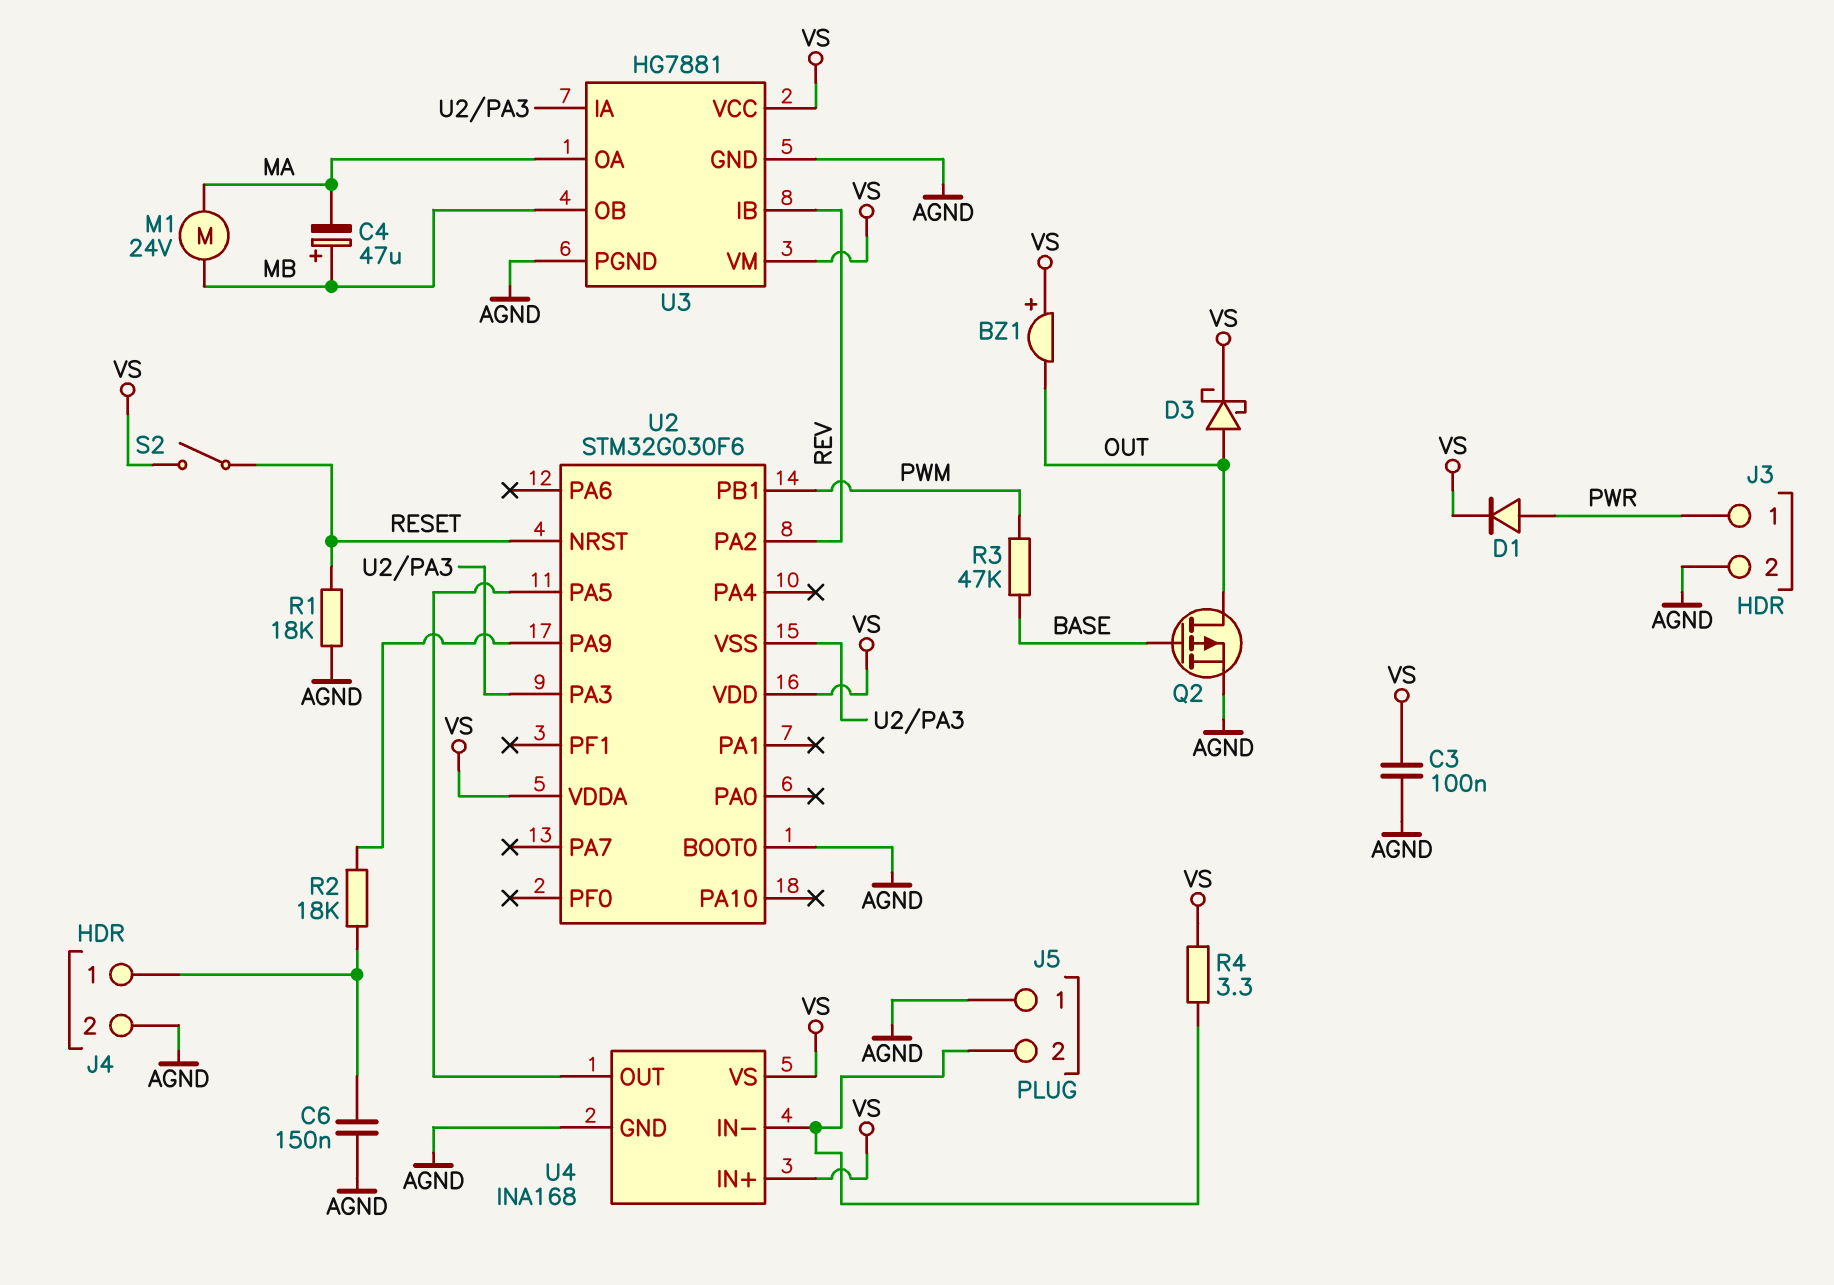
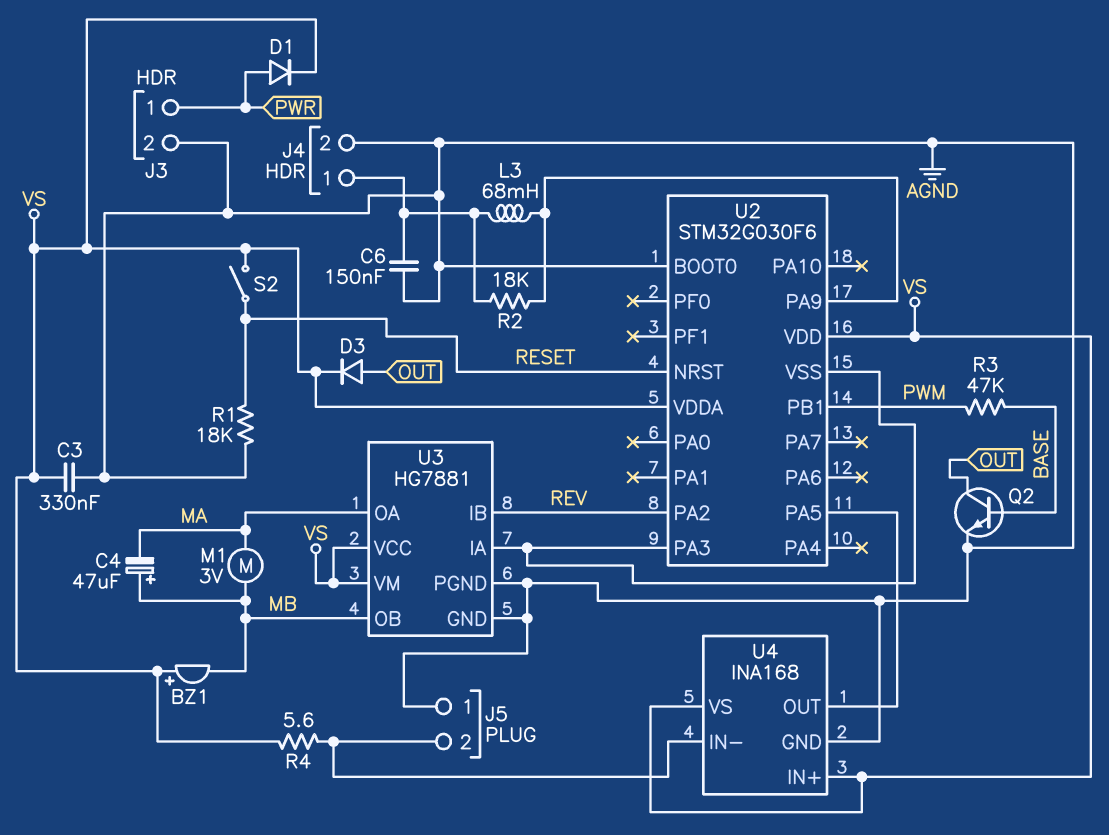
BZ1: buzzer (plus VS, minus OUT) -> buzzer (plus VS, minus MB)
C3: 100nF (AGND, VS) -> 330nF (AGND, VS)
D3: schottky (A OUT, K VS) -> diode (A OUT, K VS)
L3: none -> 68mH (J4/1, U2/PA9)
M1: motor 24V (MA, MB) -> motor 3V (MA, MB)
Q2: PMOS (G BASE, D OUT, S AGND) -> NPN (B BASE, C OUT, E AGND)
R4: 3.3 (J5/2, VS) -> 5.6 (J5/2, VS)

